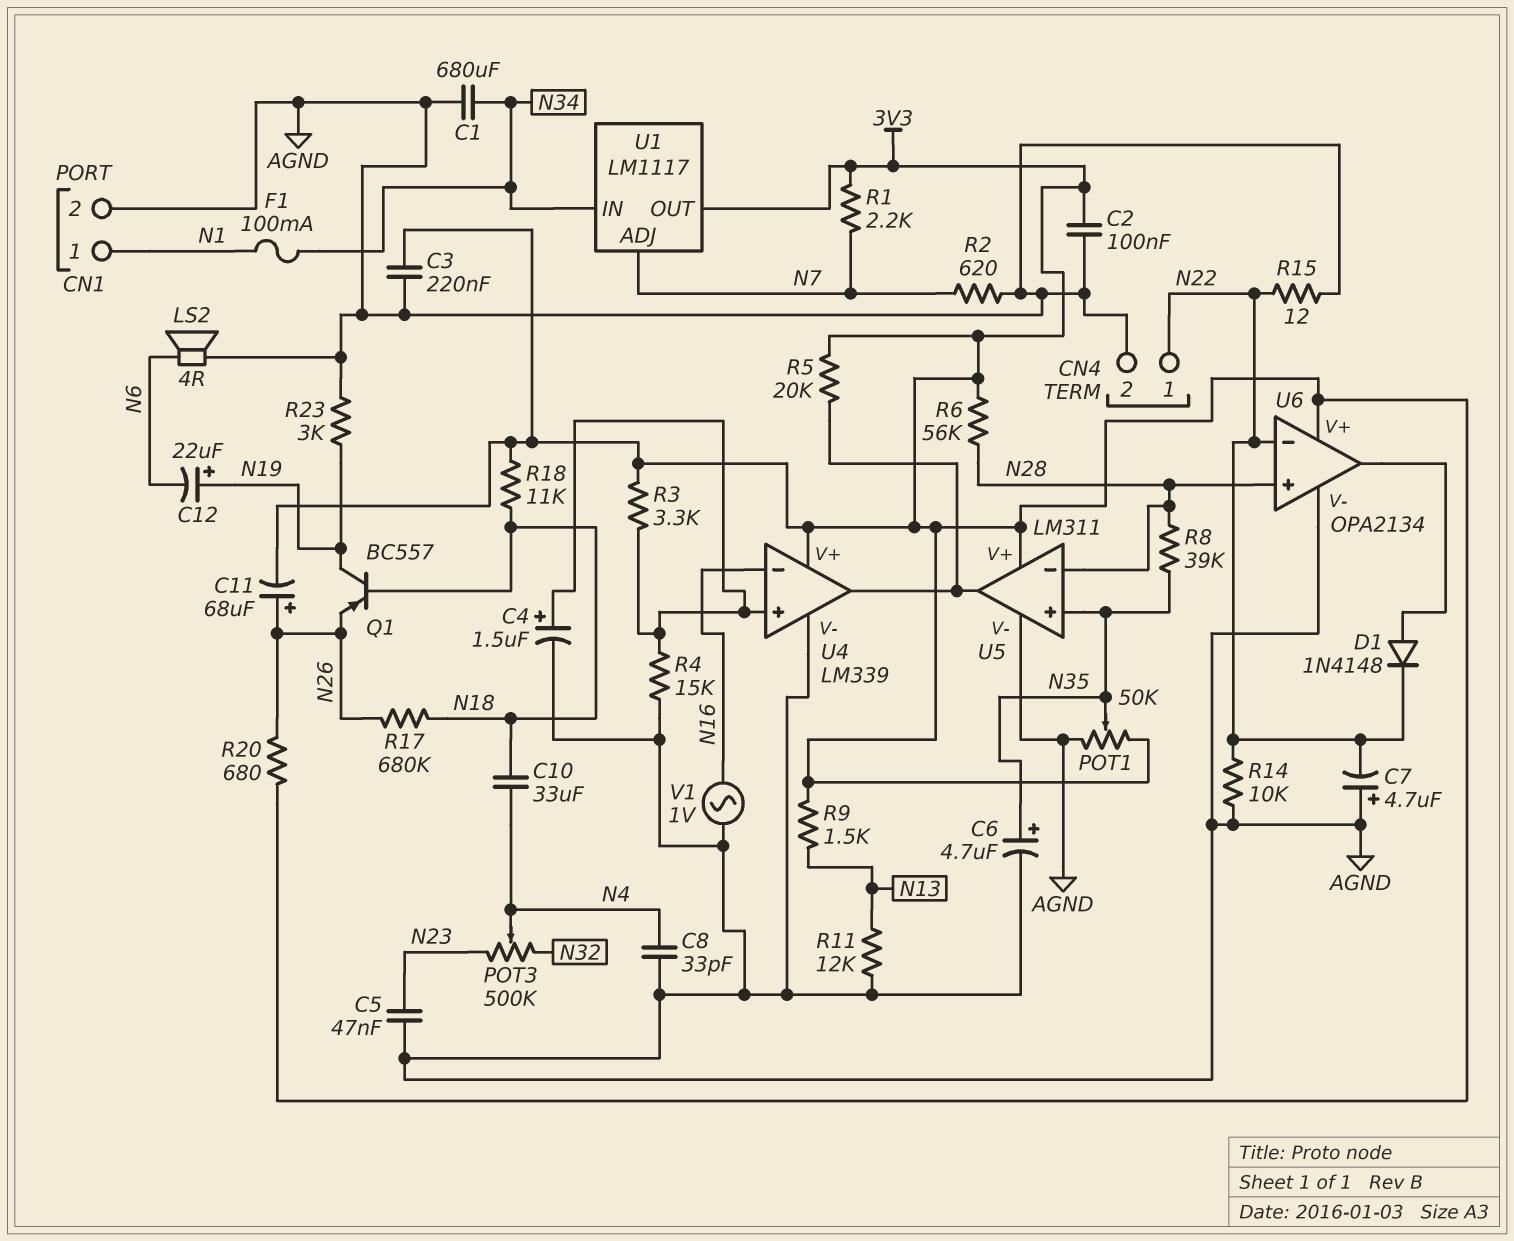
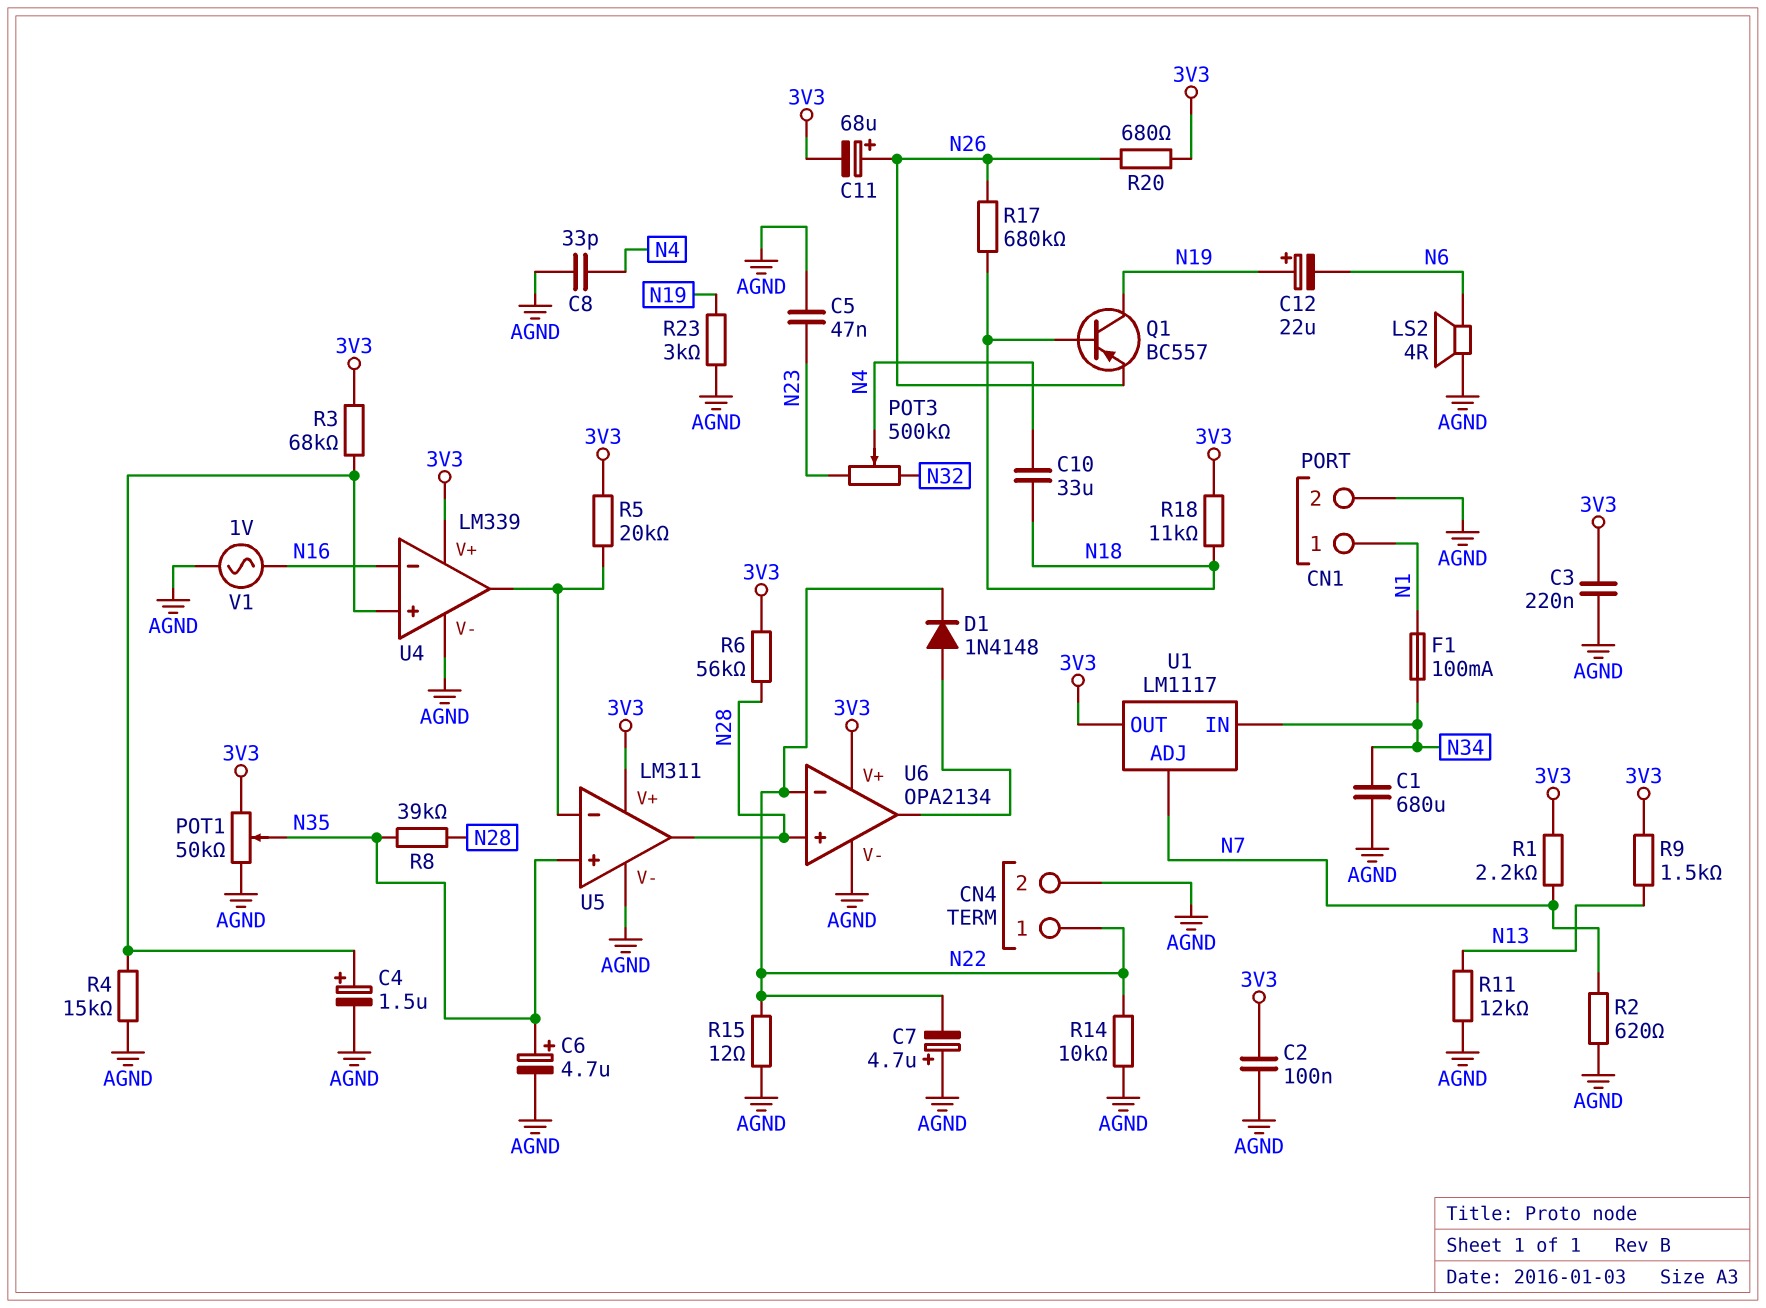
R3: 3.3k (3V3, U4/in+) -> 68k (3V3, U4/in+)
U5 pin in-: N28 -> U4/out
U5 pin out: U4/out -> N28

